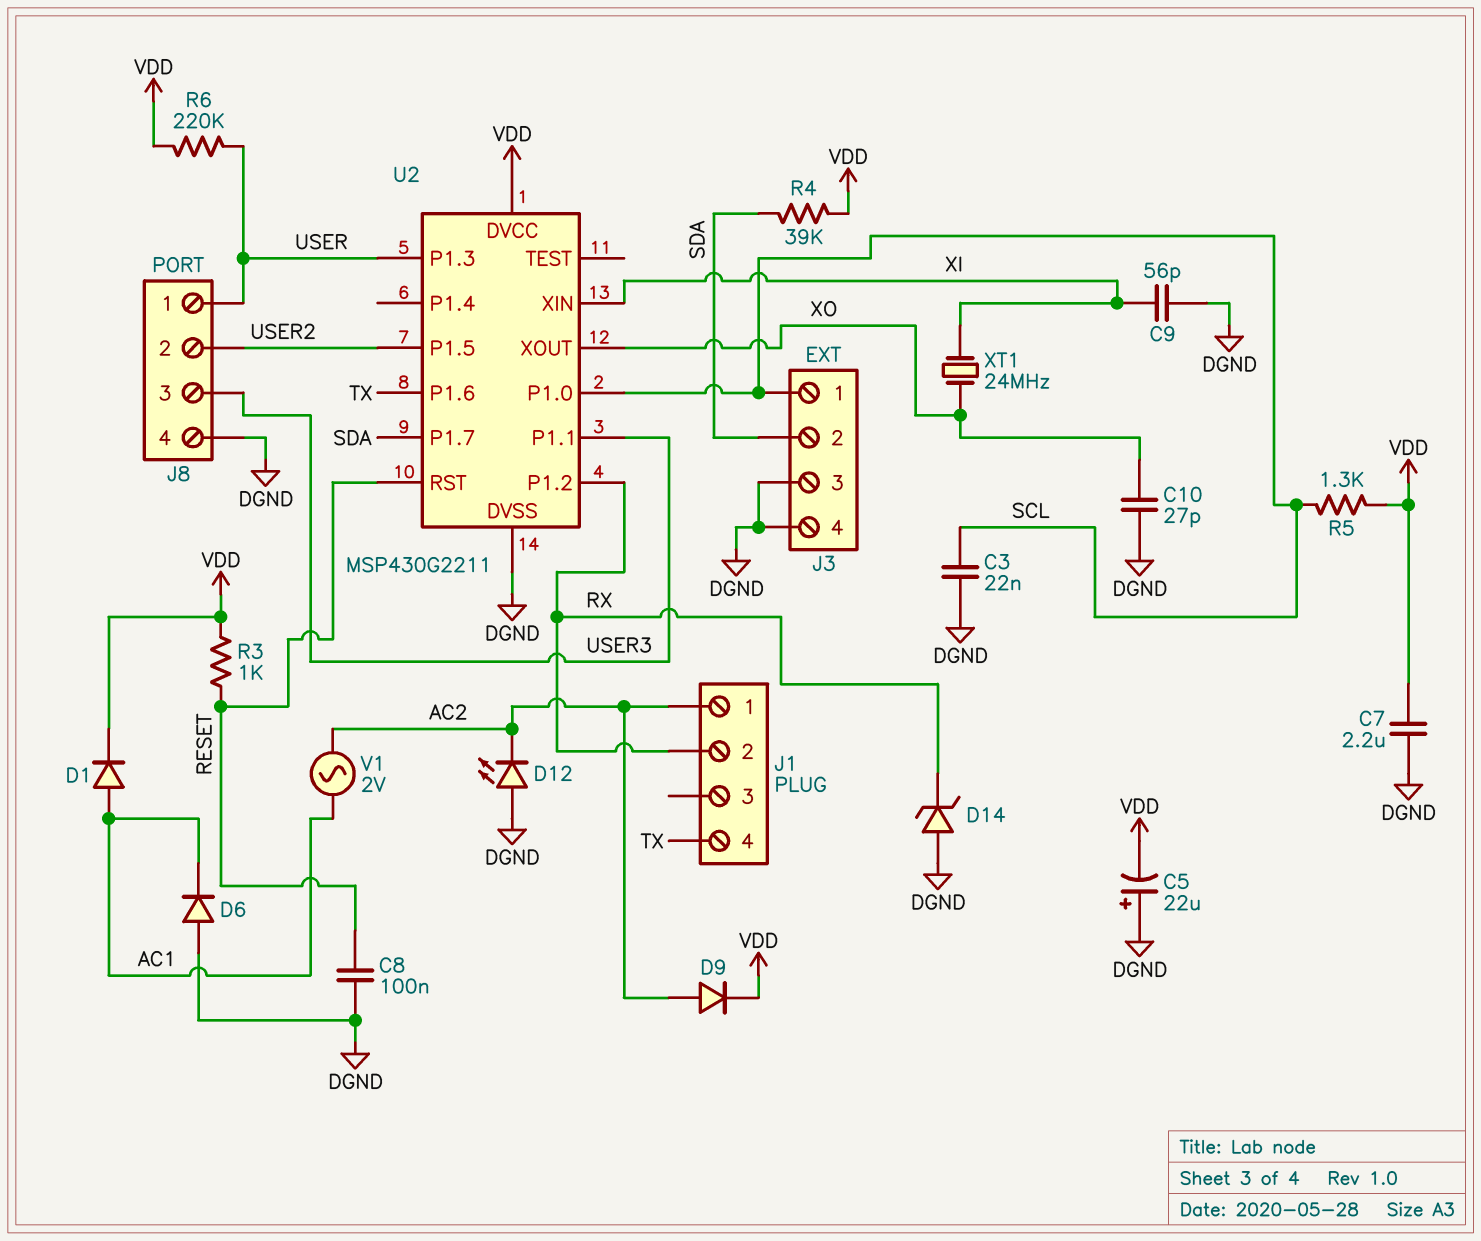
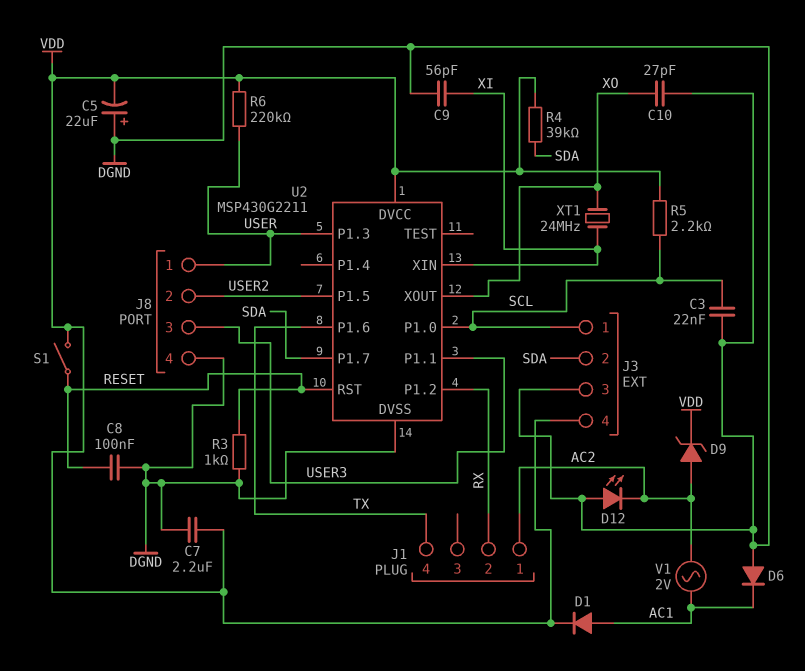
D9: diode (A AC2, K VDD) -> zener (A AC2, K VDD)
D14: zener (A DGND, K RX) -> none
J3 pin 4: DGND -> VDD
R3: 1k (RESET, VDD) -> 1k (DGND, RESET)
R5: 1.3k (SCL, VDD) -> 2.2k (SCL, VDD)
S1: none -> switch (RESET, VDD)

